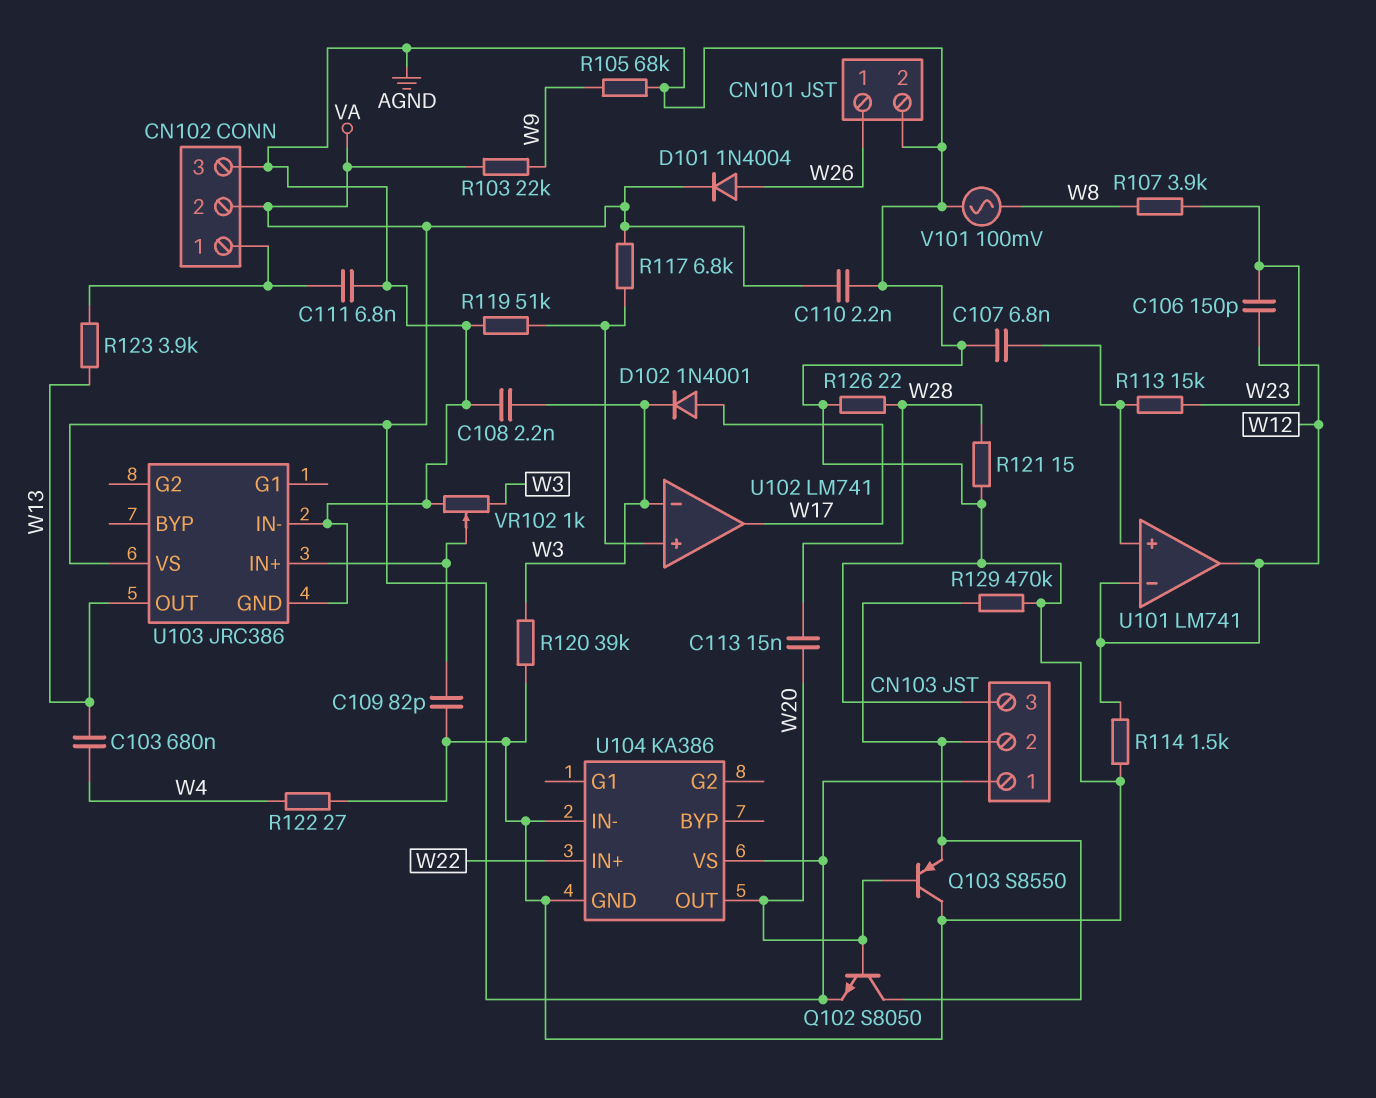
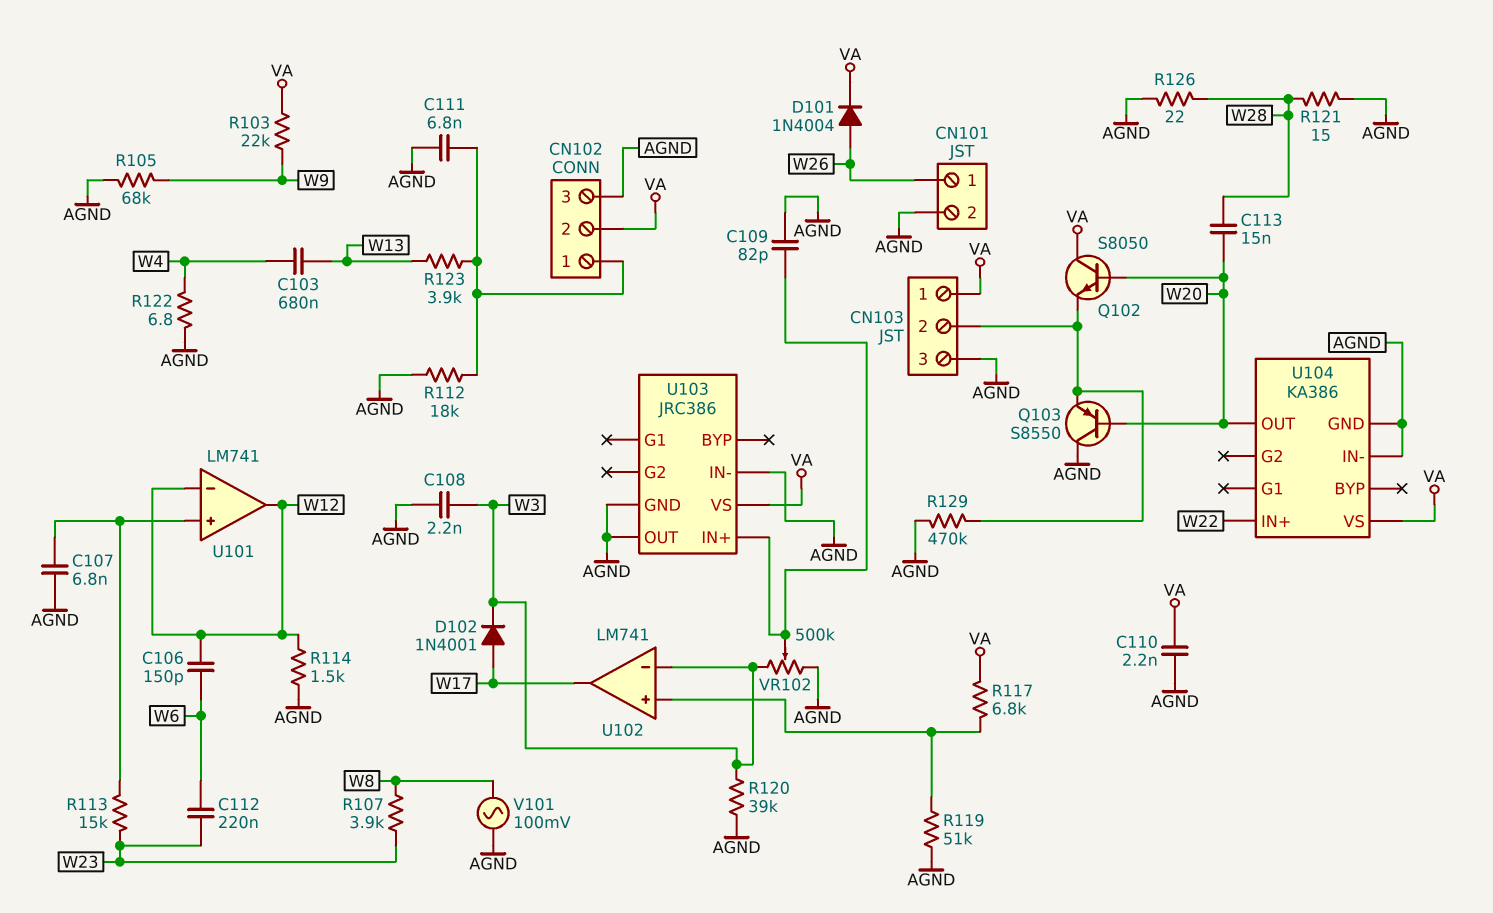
C106: 150pF (W12, W23) -> 150pF (W6, W12)
C112: none -> 220nF (W6, W23)
Q102: NPN S8050 (B W20, C CN103/2, E VA) -> NPN S8050 (B W20, C VA, E CN103/2)
R112: none -> 18k (AGND, CN102/1)
R122: 27 (AGND, W4) -> 6.8 (AGND, W4)
U103 pin OUT: W13 -> AGND
VR102: 1k (AGND, W3, wiper U103/IN+) -> 500k (AGND, W3, wiper U103/IN+)

